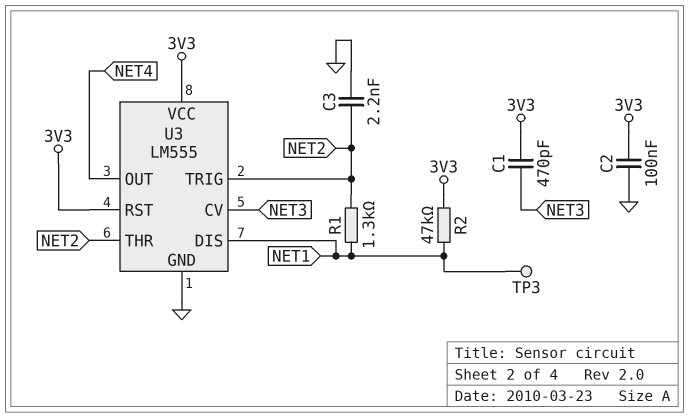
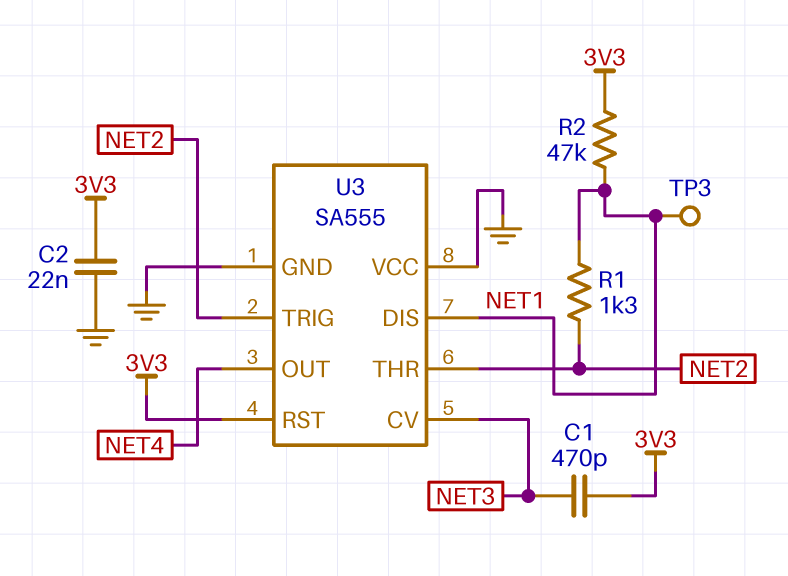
C2: 100nF (3V3, GND) -> 22nF (3V3, GND)
C3: 2.2nF (GND, NET2) -> none
U3: LM555 -> SA555
U3 pin VCC: 3V3 -> GND

